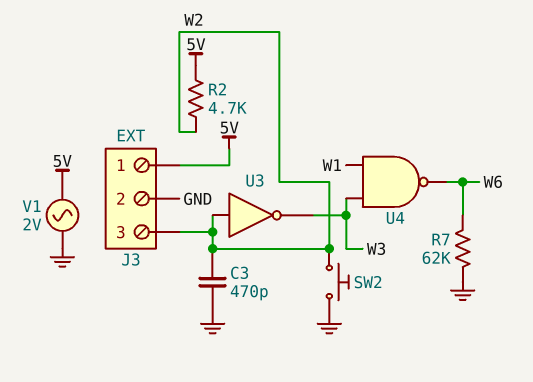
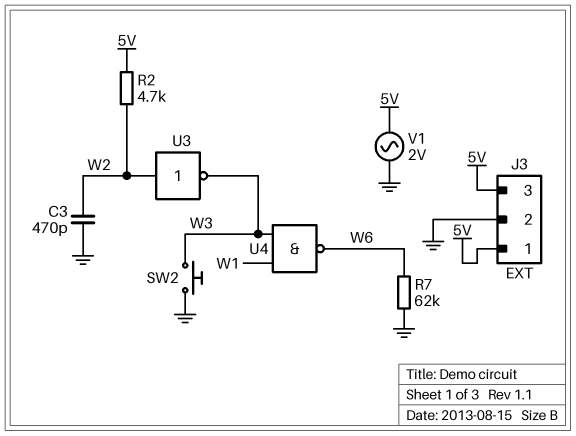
J3 pin 3: W2 -> 5V
SW2: button (GND, W2) -> button (GND, W3)

